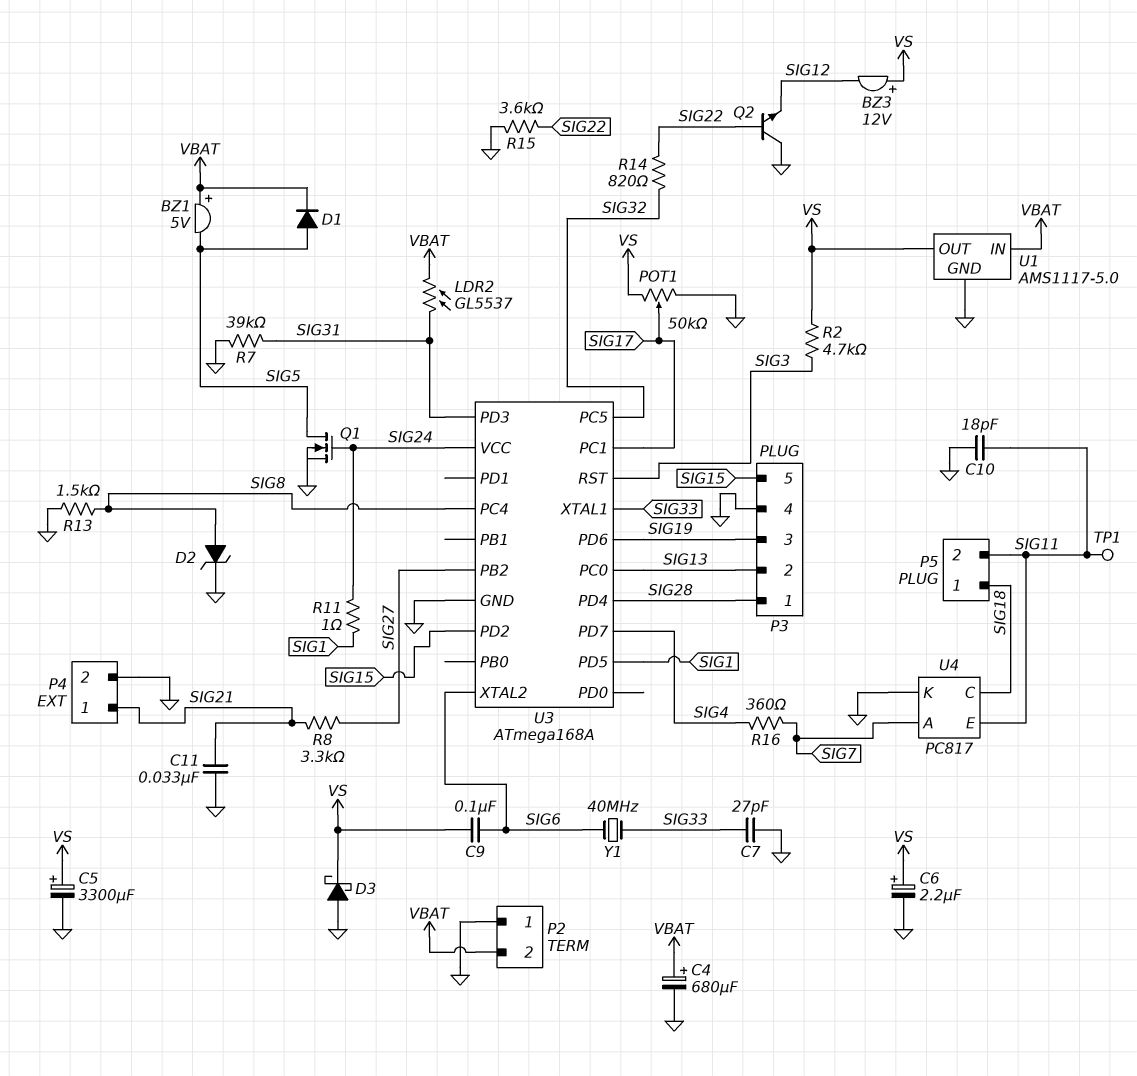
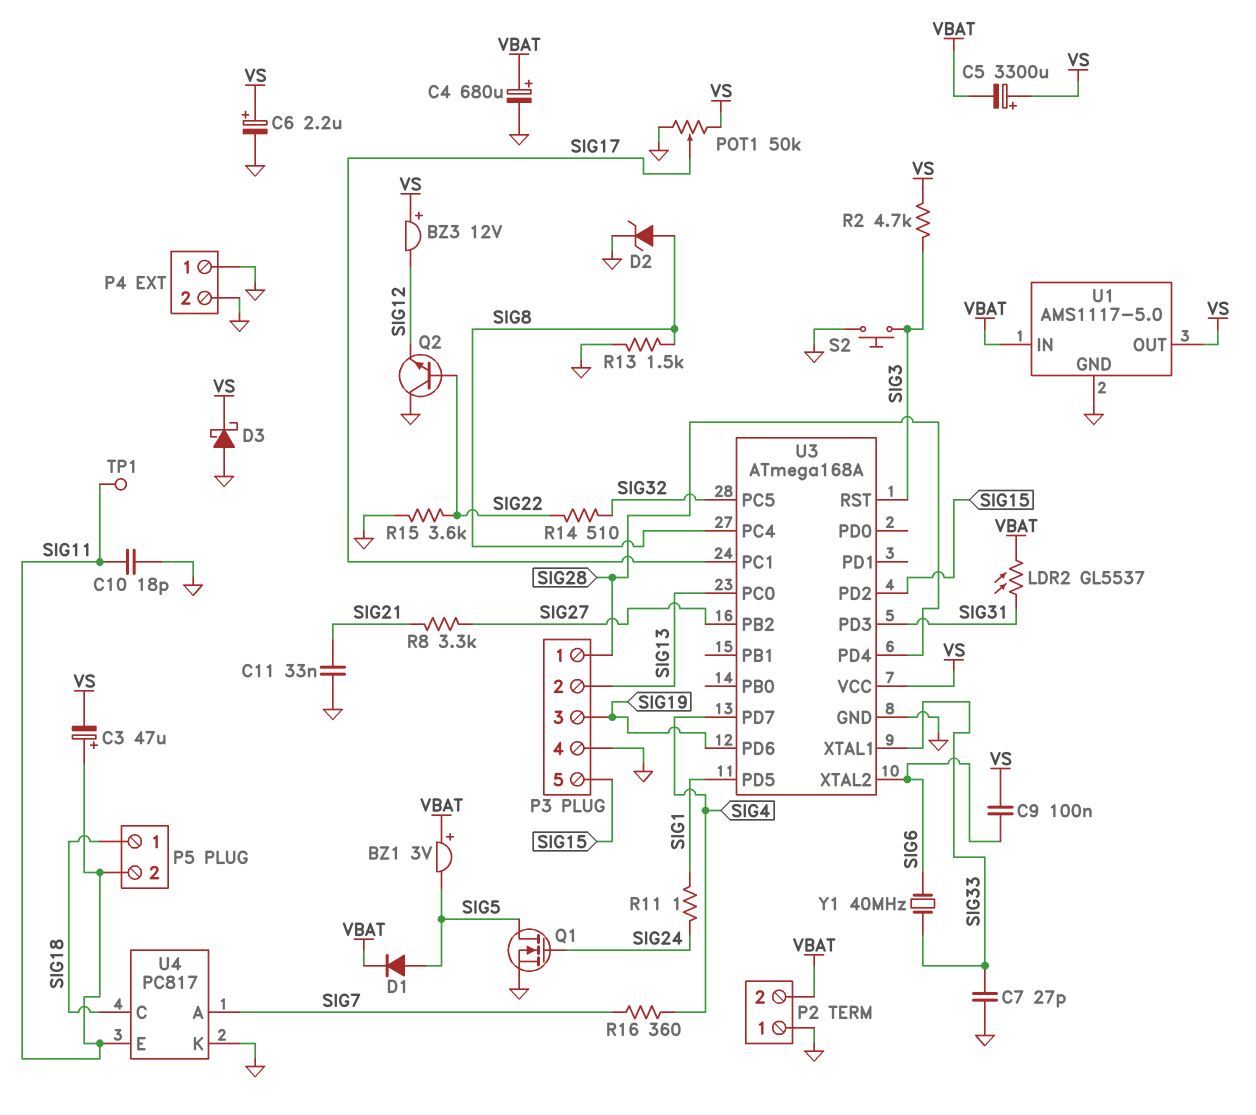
BZ1: buzzer 5V (plus VBAT, minus SIG5) -> buzzer 3V (plus VBAT, minus SIG5)
C3: none -> 47uF (plus SIG11, minus VS)
C5: 3300uF (plus VS, minus GND) -> 3300uF (plus VS, minus VBAT)
P4 pin 1: SIG21 -> GND
R7: 39k (GND, SIG31) -> none
R14: 820 (SIG22, SIG32) -> 510 (SIG22, SIG32)
S2: none -> button (GND, SIG3)
U3 pin VCC: SIG24 -> VS

